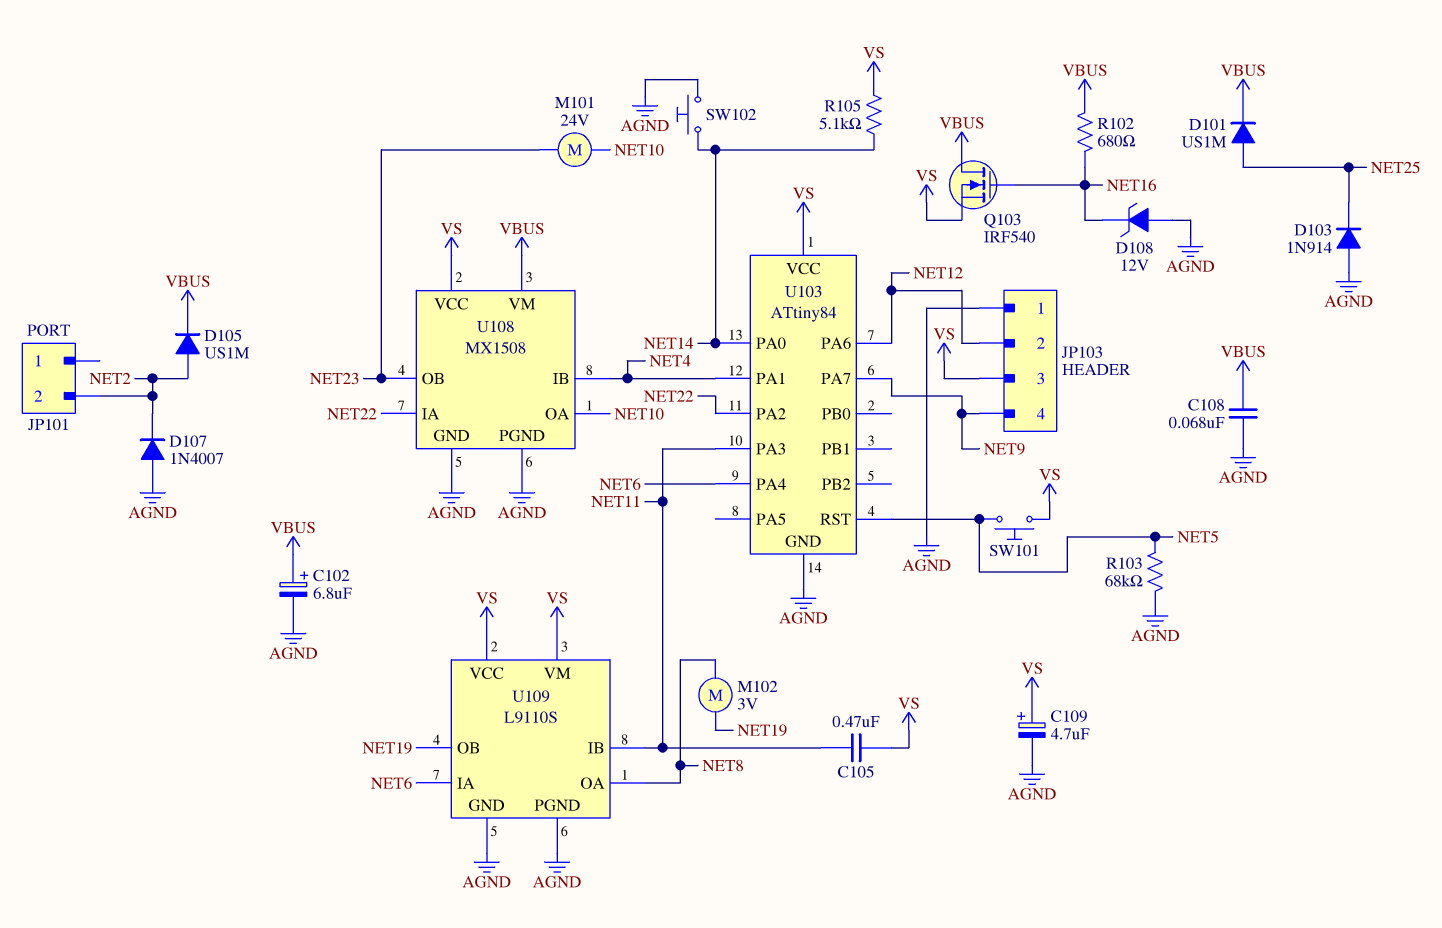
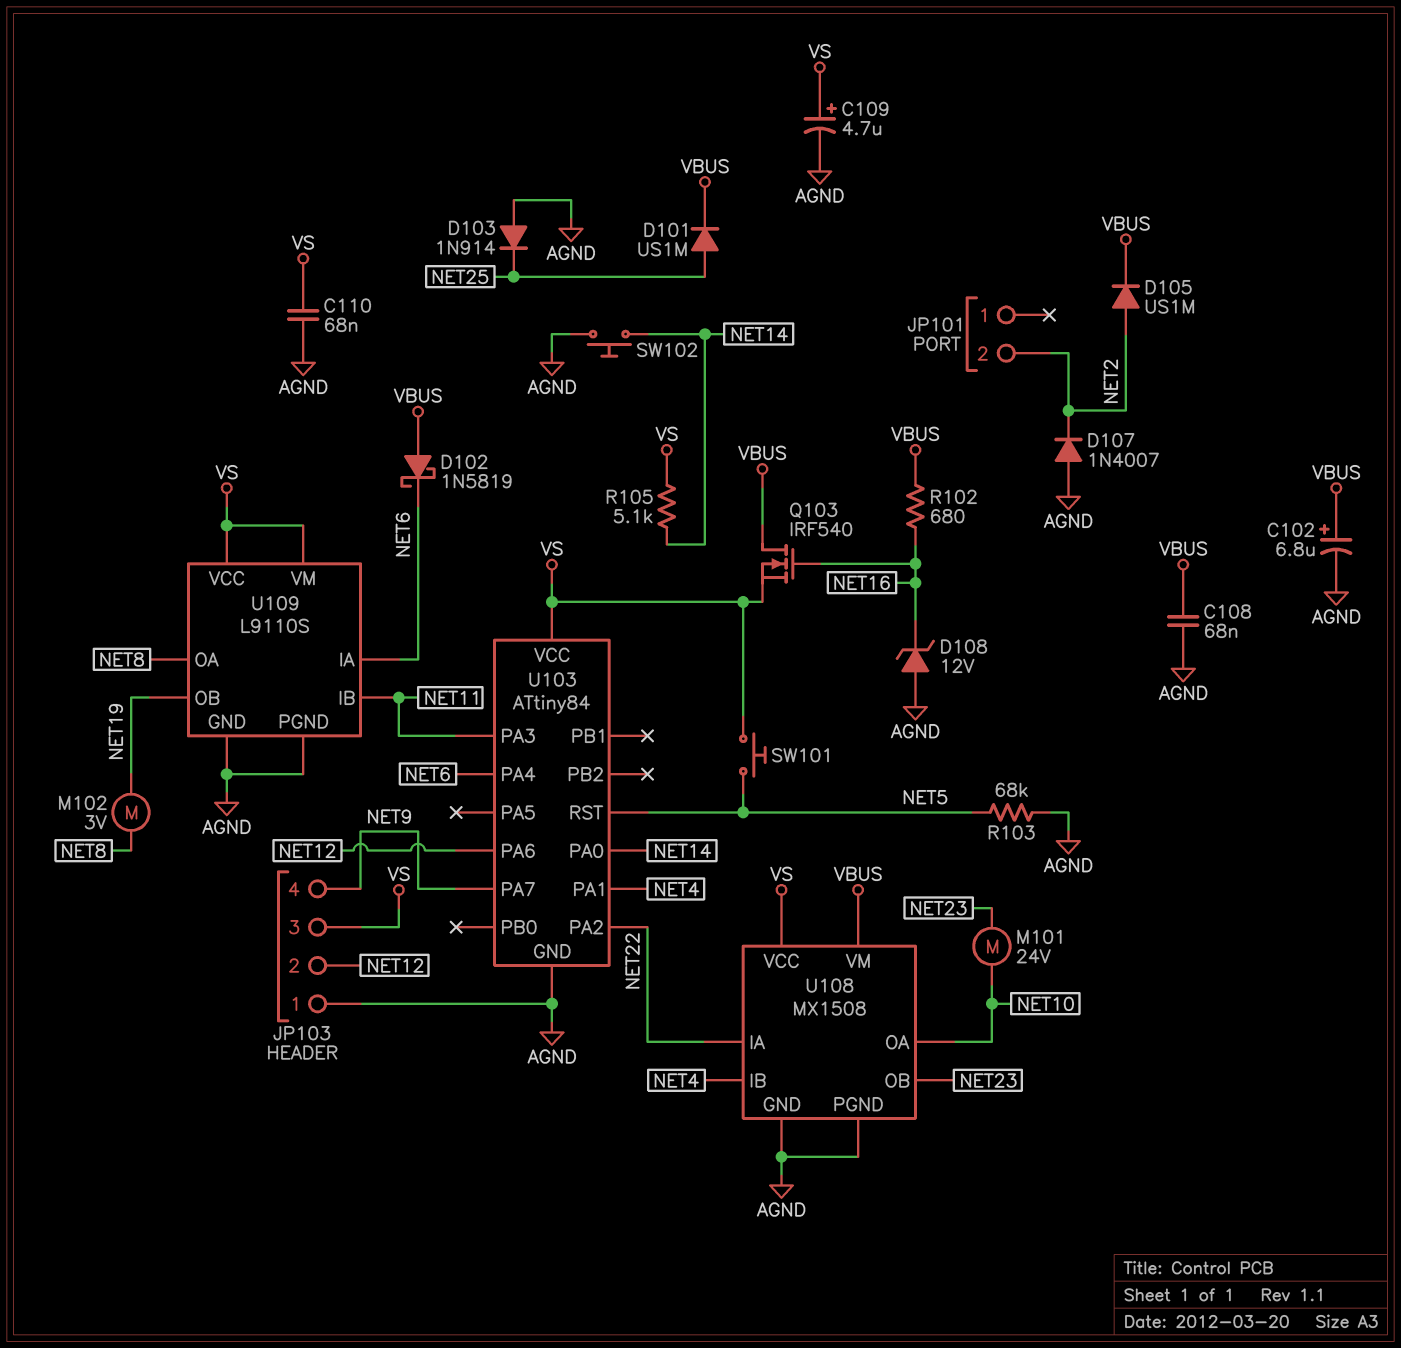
C105: 470nF (NET11, VS) -> none
C110: none -> 68nF (AGND, VS)
D102: none -> schottky 1N5819 (A VBUS, K NET6)

